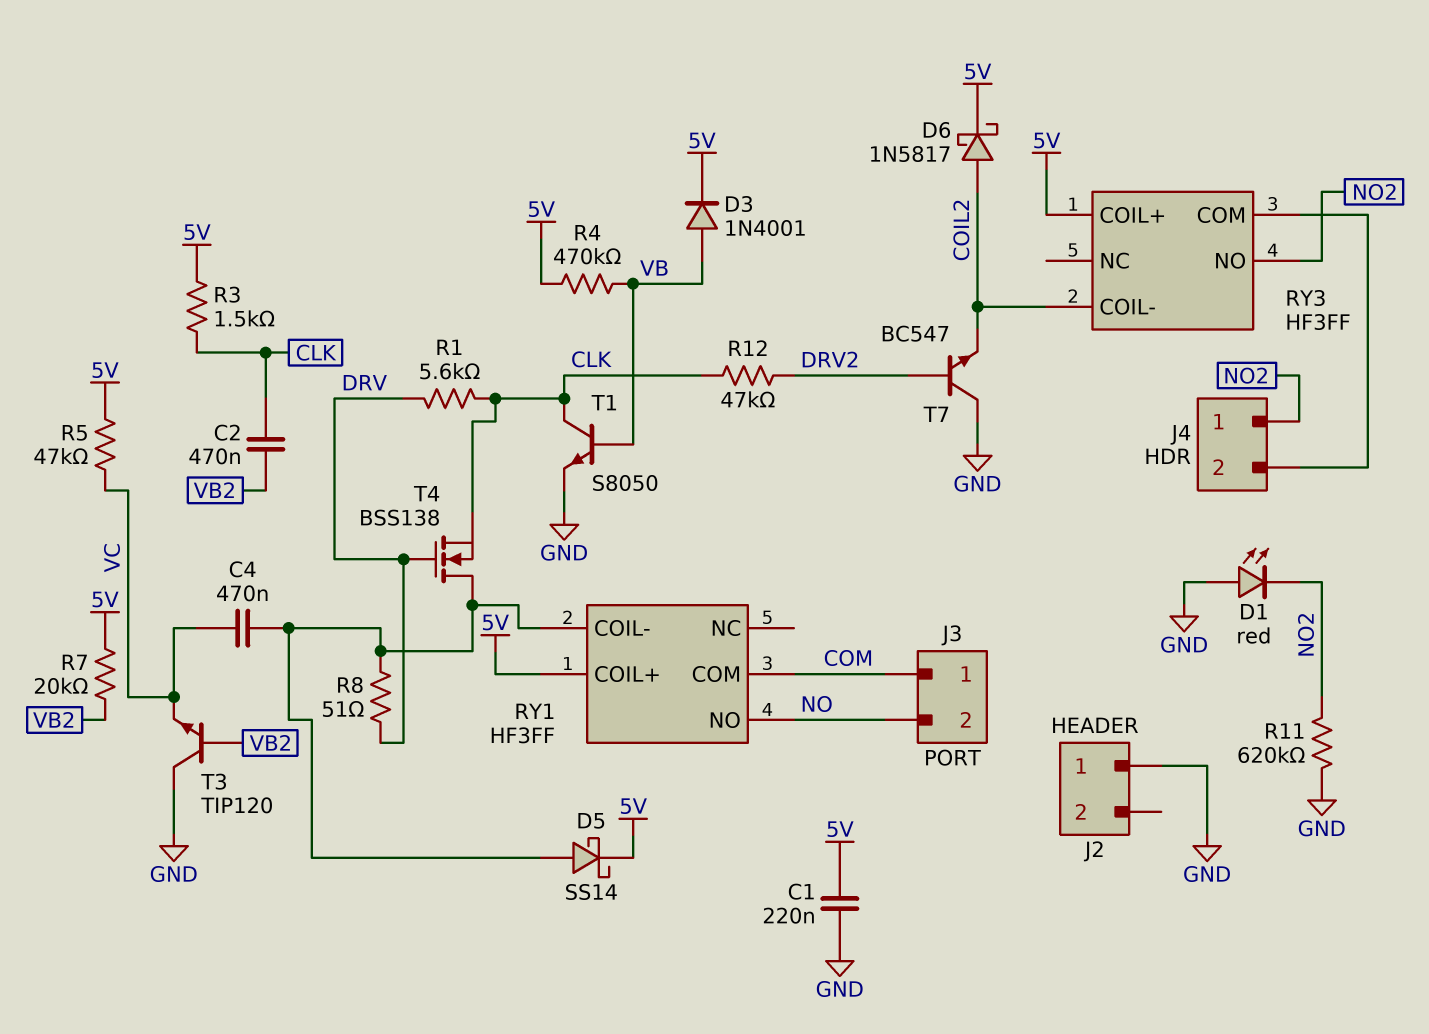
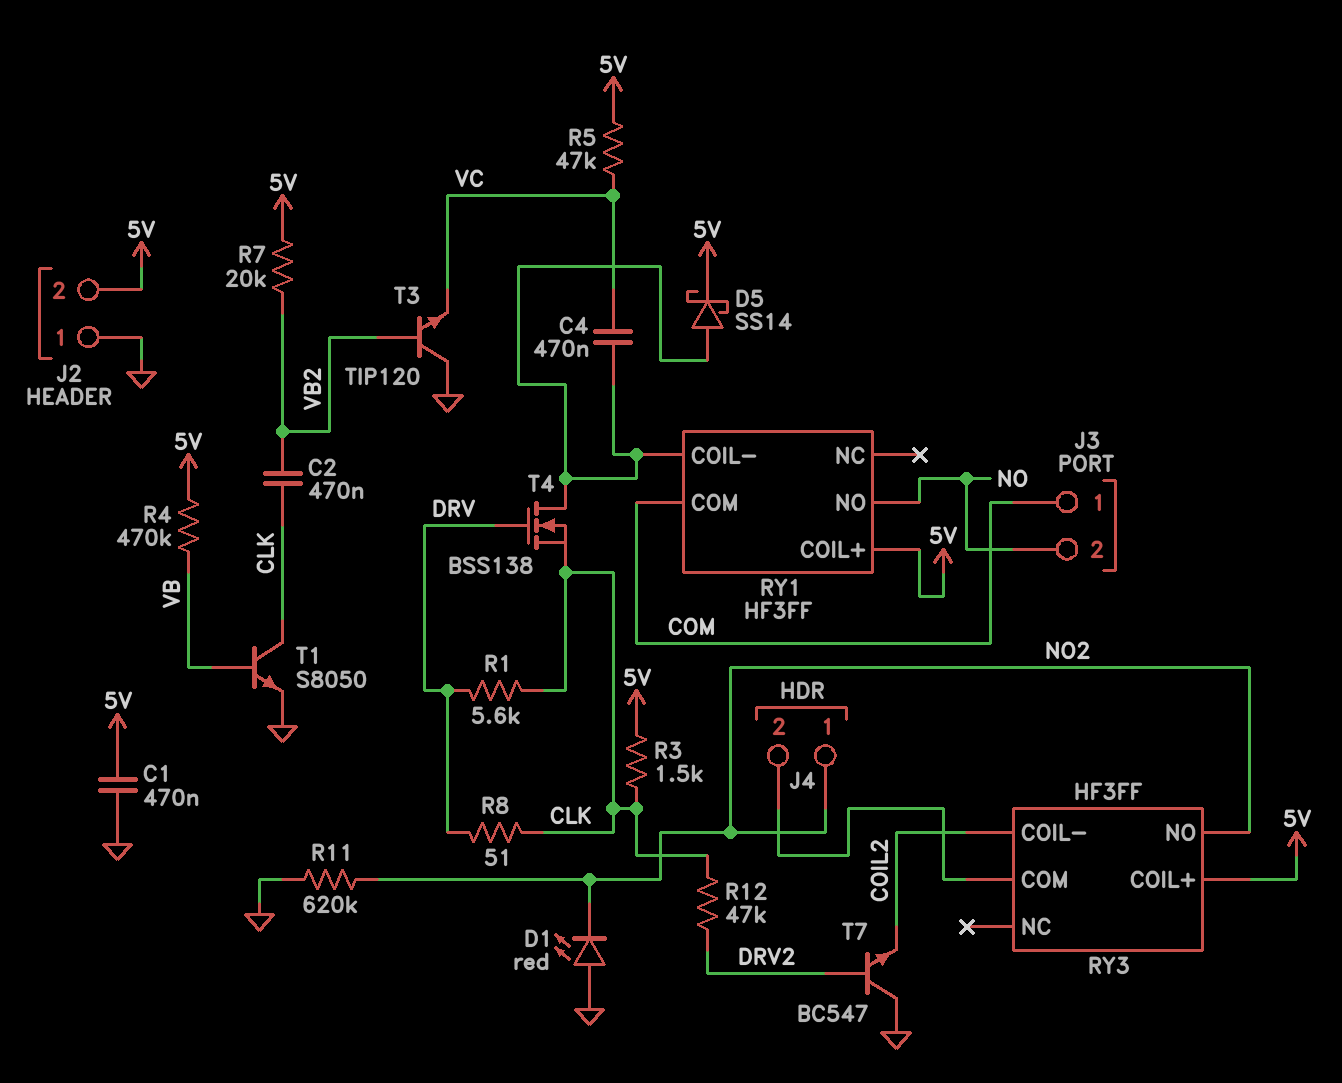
C1: 220nF (5V, GND) -> 470nF (5V, GND)
D3: diode 1N4001 (A VB, K 5V) -> none
D6: schottky 1N5817 (A COIL2, K 5V) -> none
J2 pin 2: none -> 5V
R8: 51 (DRV, RY1/COIL-) -> 51 (CLK, DRV)

